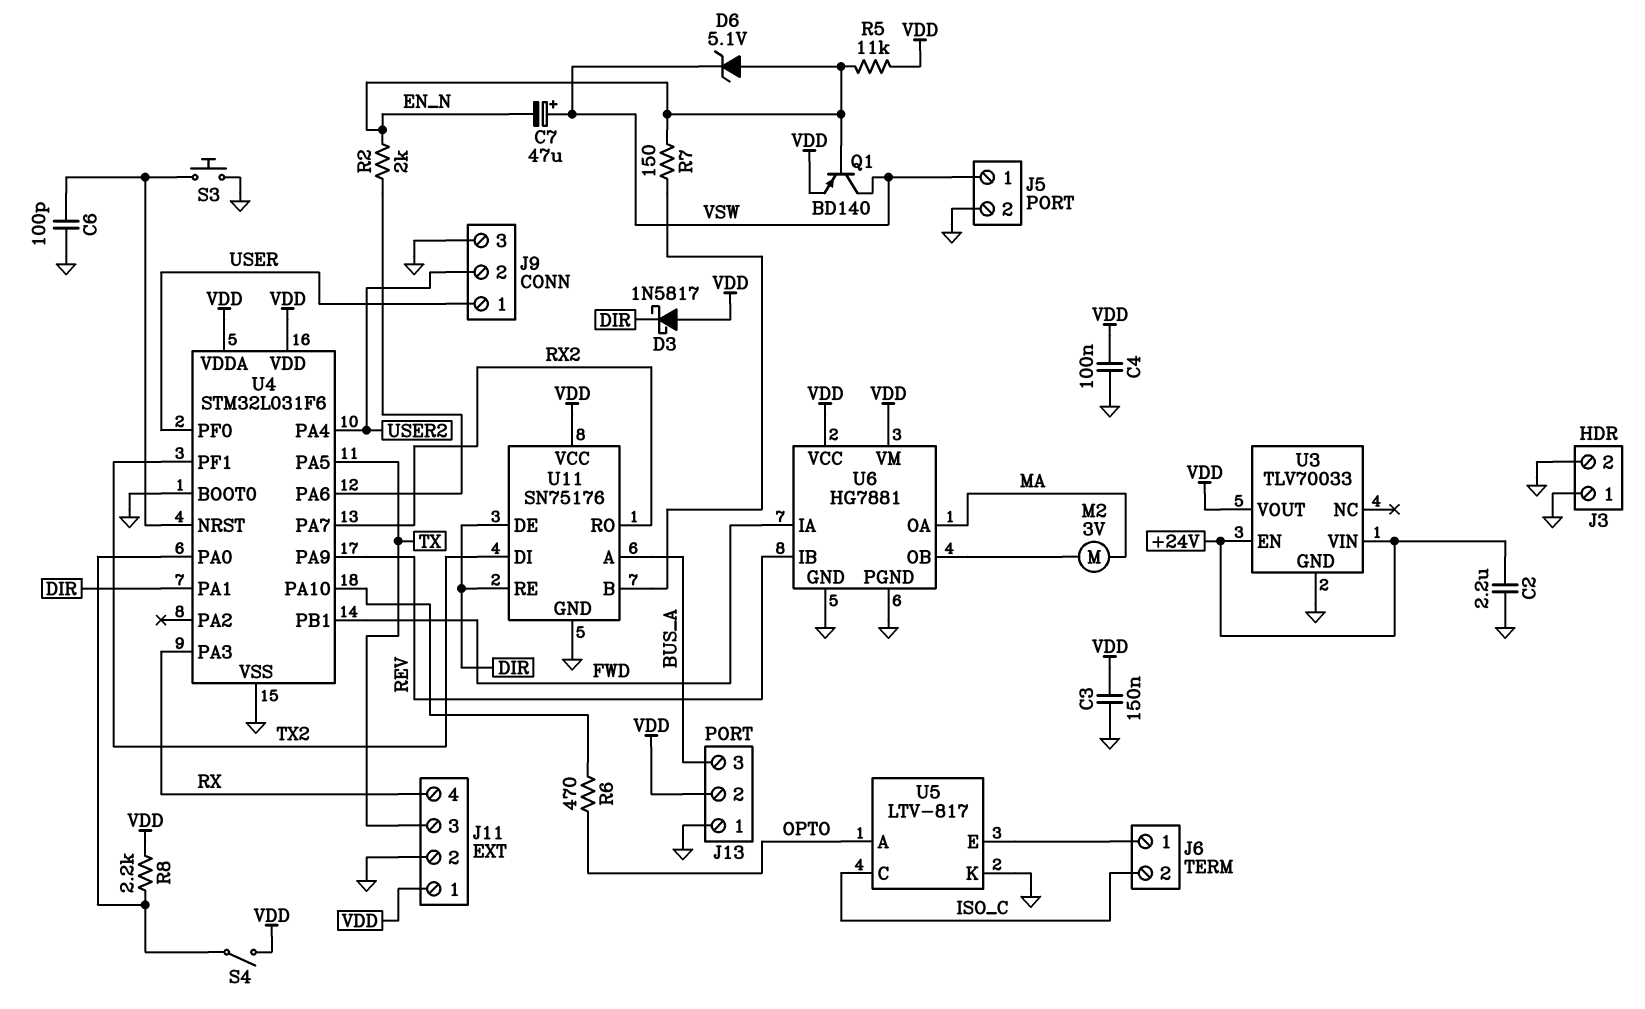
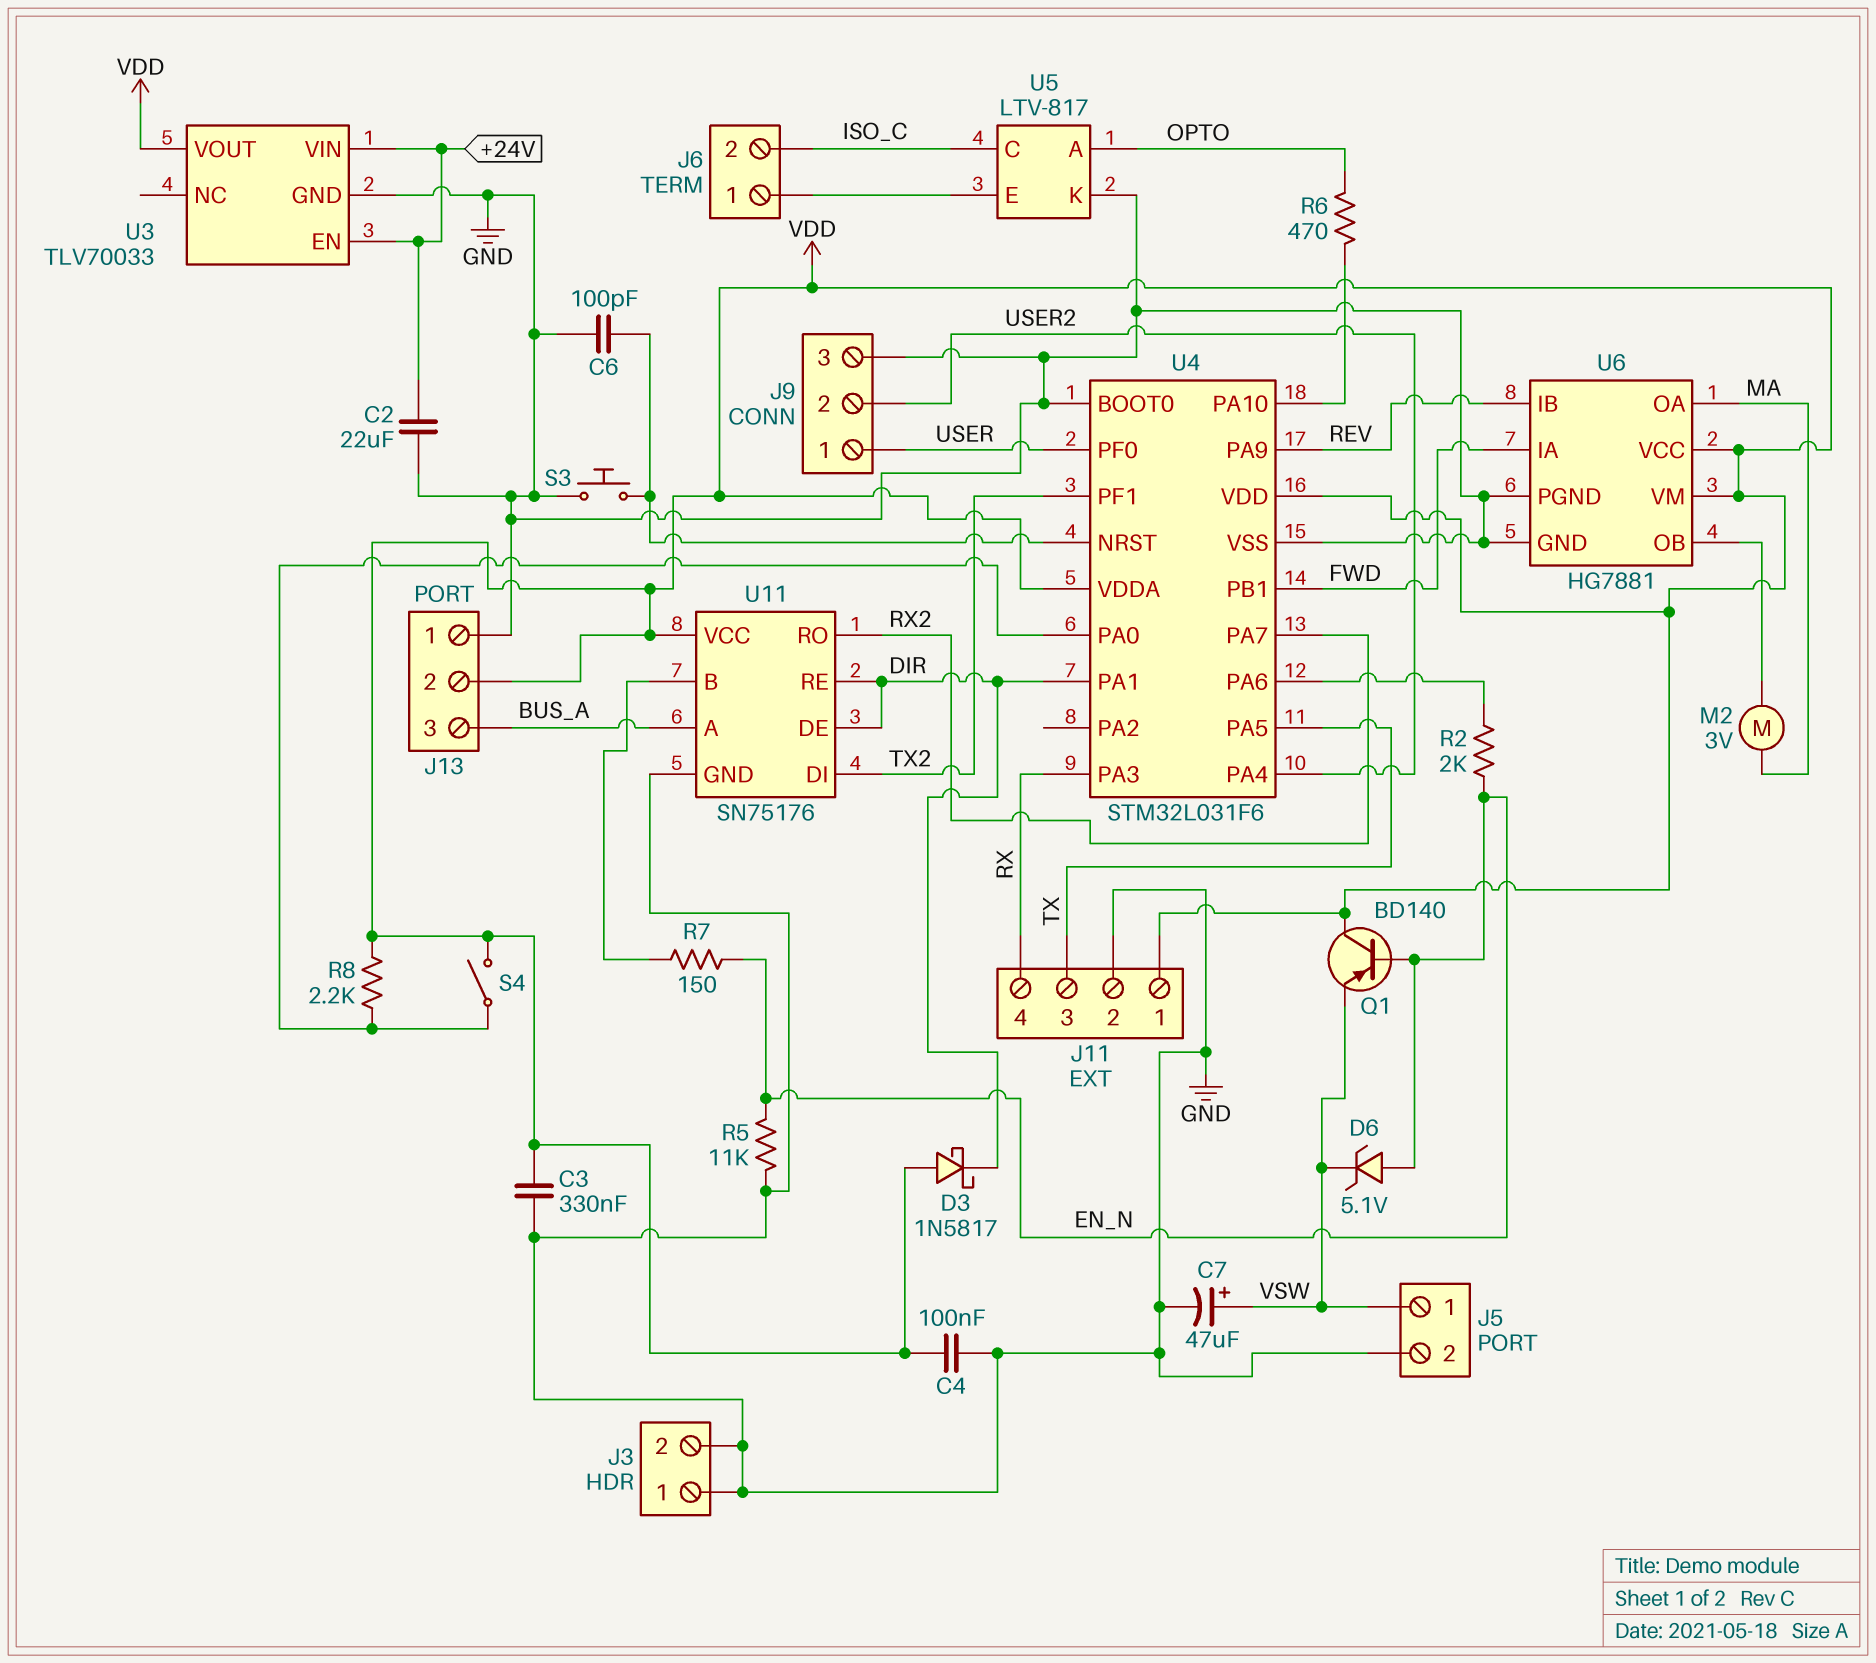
C2: 2.2uF (+24V, GND) -> 22uF (+24V, GND)
C3: 150nF (GND, VDD) -> 330nF (GND, VDD)
C7: 47uF (plus VSW, minus EN_N) -> 47uF (plus VSW, minus GND)
Q1: PNP BD140 (B EN_N, C VSW, E VDD) -> PNP BD140 (B EN_N, C VDD, E VSW)
R5: 11k (EN_N, VDD) -> 11k (EN_N, GND)

